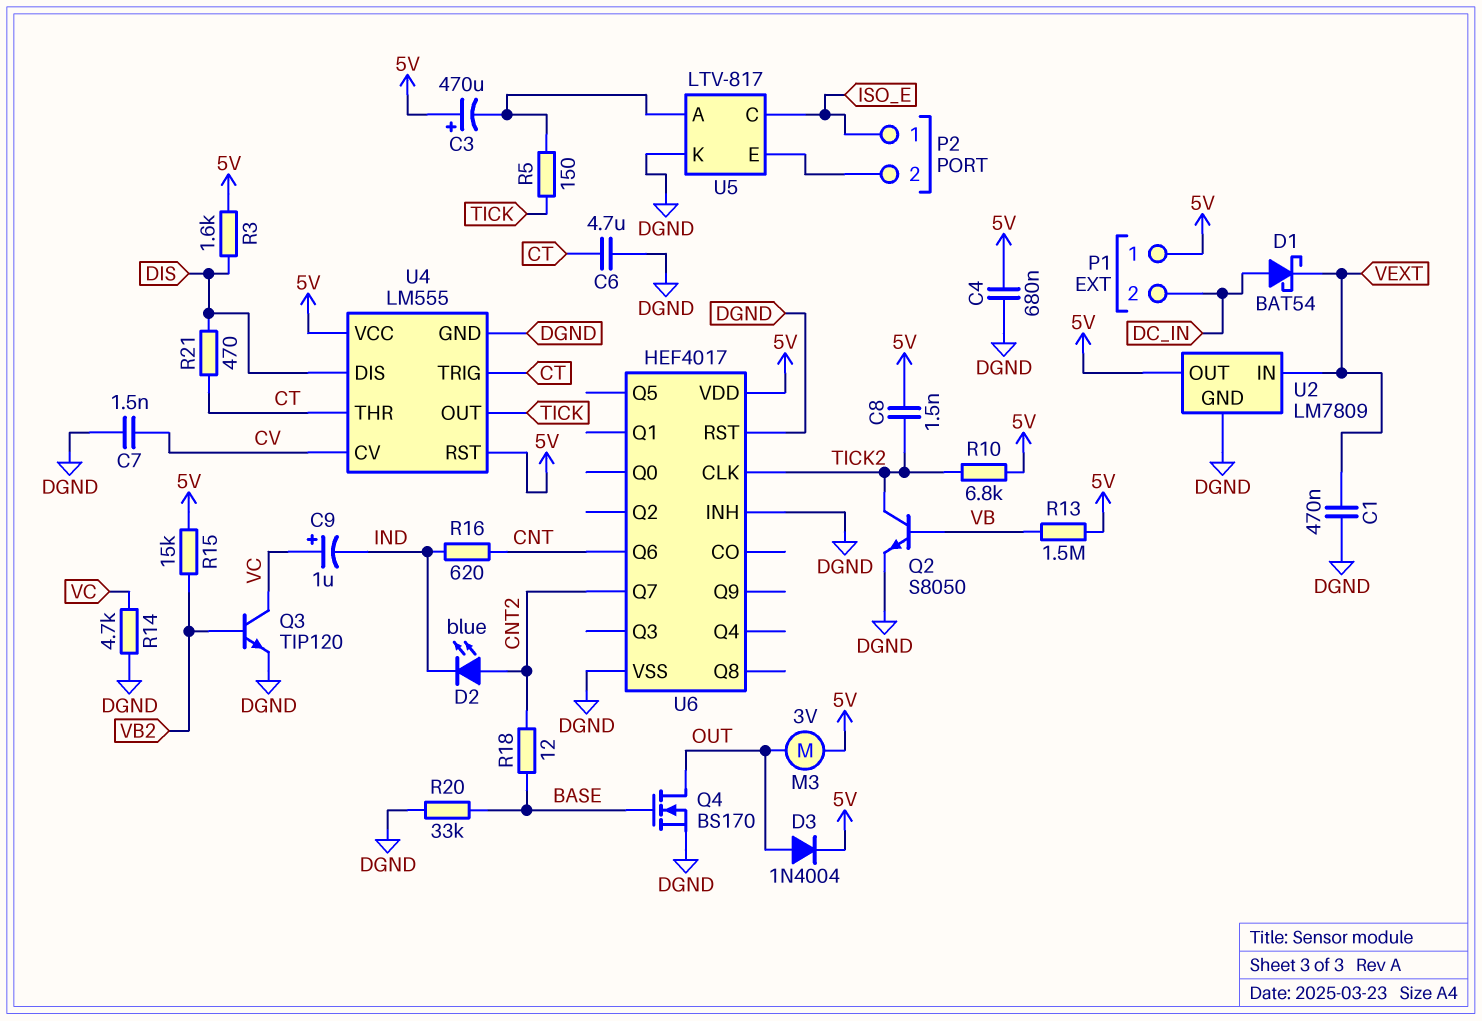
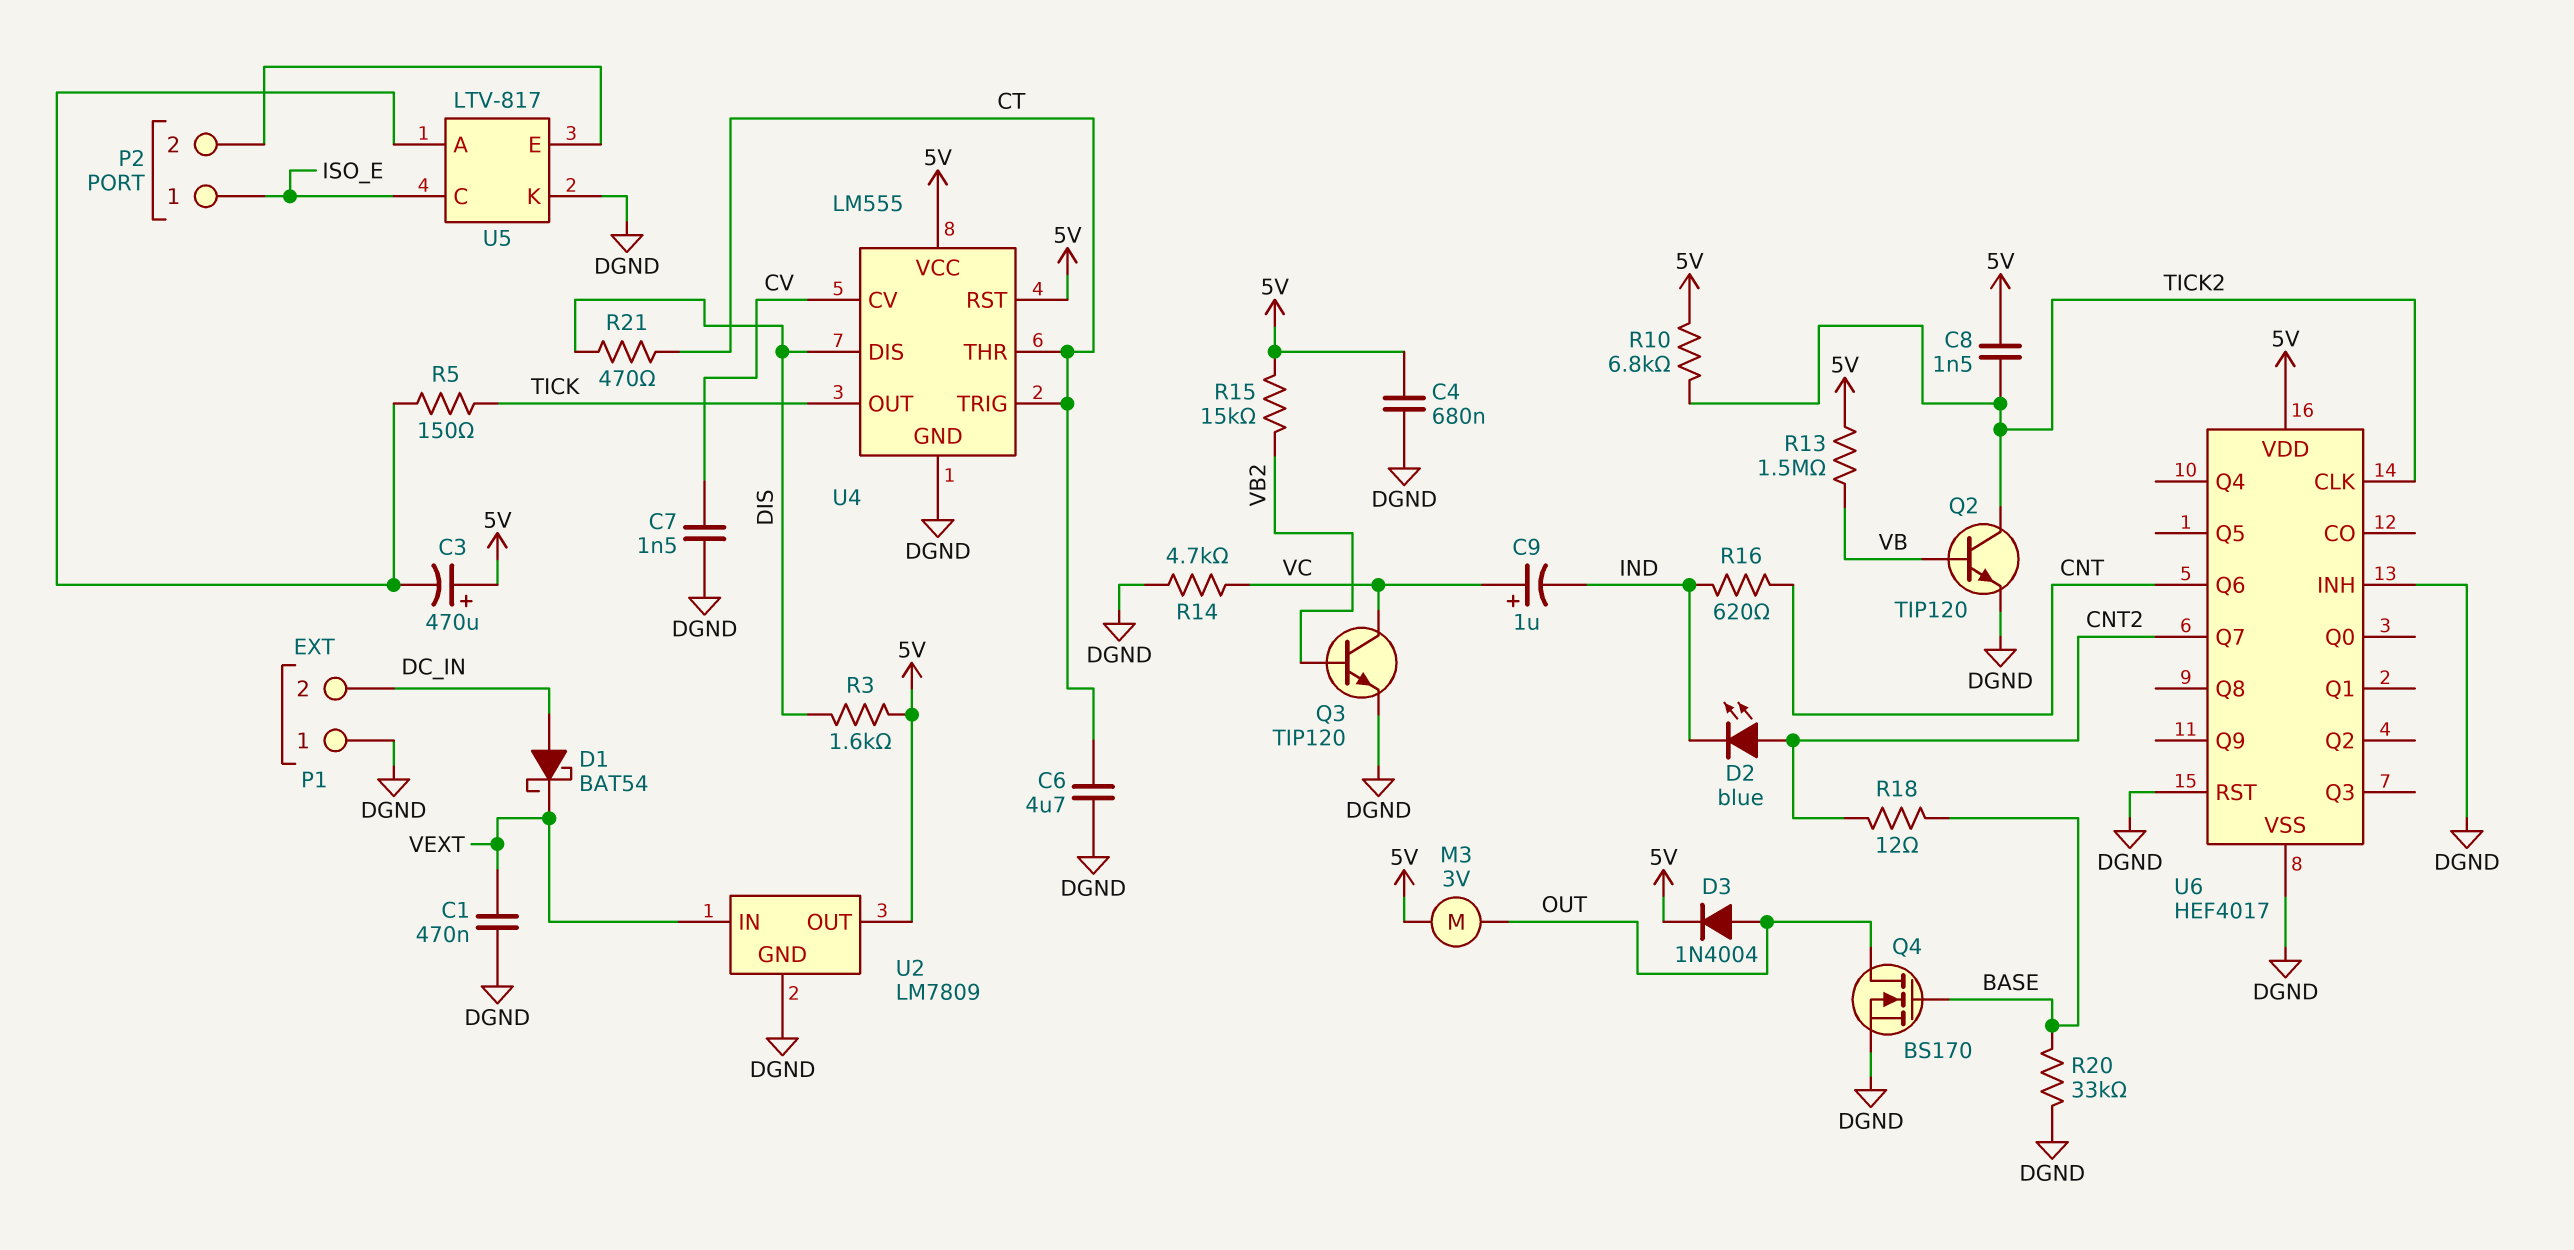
P1 pin 1: 5V -> DGND
Q2: NPN S8050 (B VB, C TICK2, E DGND) -> NPN TIP120 (B VB, C TICK2, E DGND)

